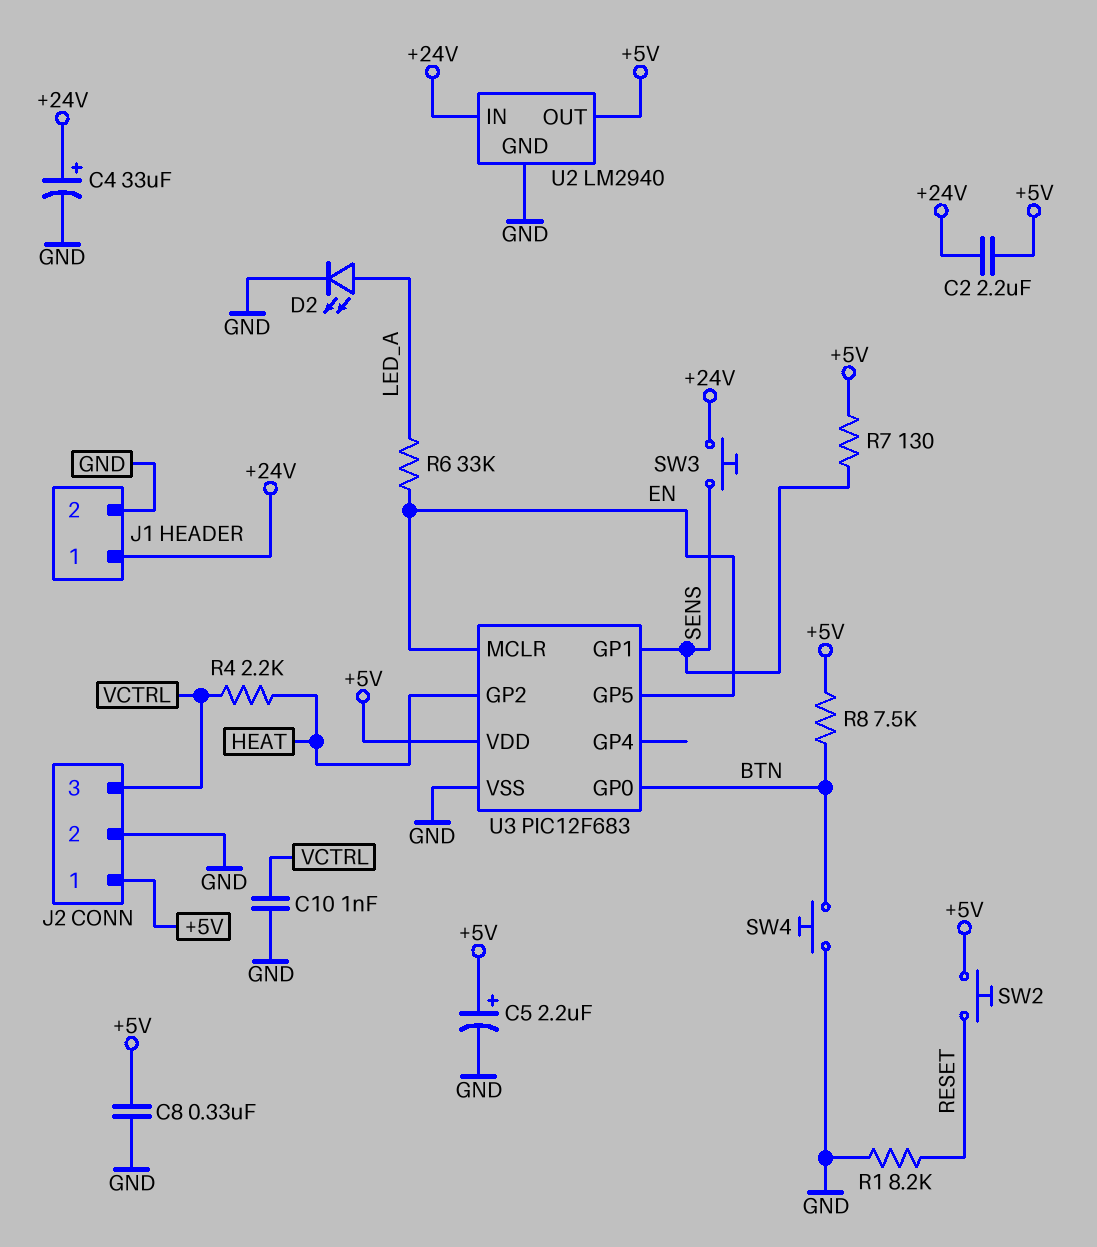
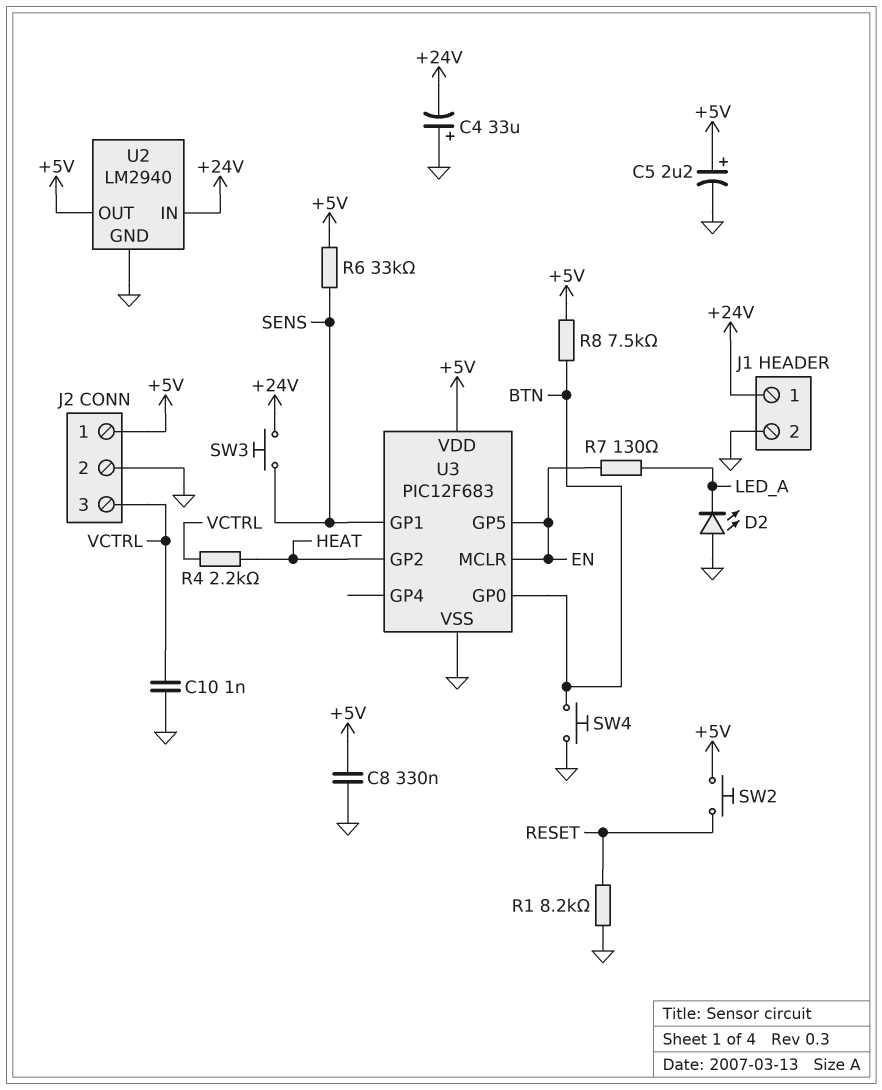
C2: 2.2uF (+5V, +24V) -> none
C4: 33uF (plus +24V, minus GND) -> 33uF (plus GND, minus +24V)
D2: LED (A LED_A, K GND) -> LED (A GND, K LED_A)
R6: 33k (EN, LED_A) -> 33k (+5V, SENS)
R7: 130 (+5V, SENS) -> 130 (EN, LED_A)

